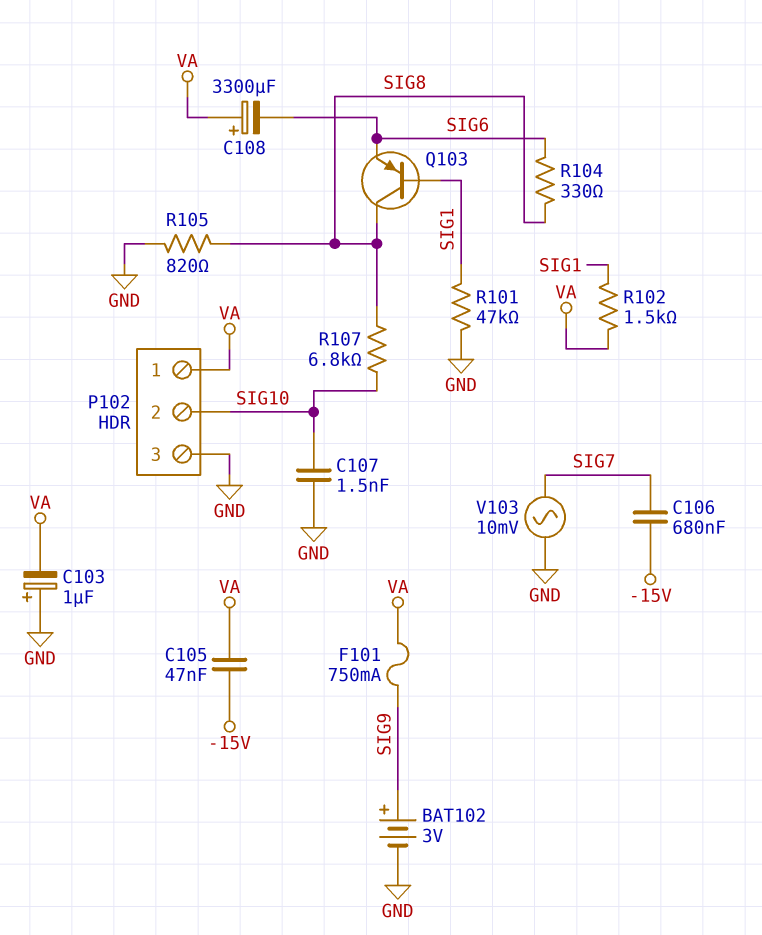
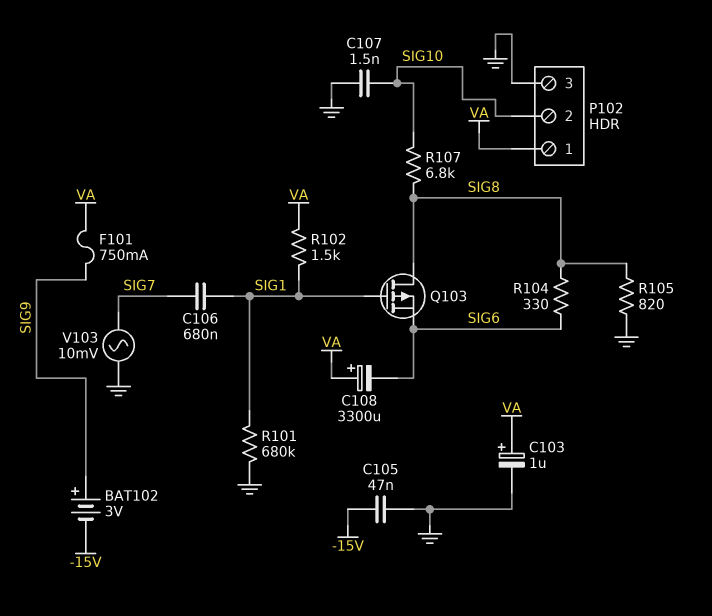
BAT102: 3V (plus SIG9, minus GND) -> 3V (plus SIG9, minus -15V)
C103: 1uF (plus GND, minus VA) -> 1uF (plus VA, minus GND)
C105: 47nF (-15V, VA) -> 47nF (-15V, GND)
C106: 680nF (-15V, SIG7) -> 680nF (SIG1, SIG7)
Q103: PNP (B SIG1, C SIG8, E SIG6) -> PMOS (G SIG1, D SIG8, S SIG6)
R101: 47k (GND, SIG1) -> 680k (GND, SIG1)

